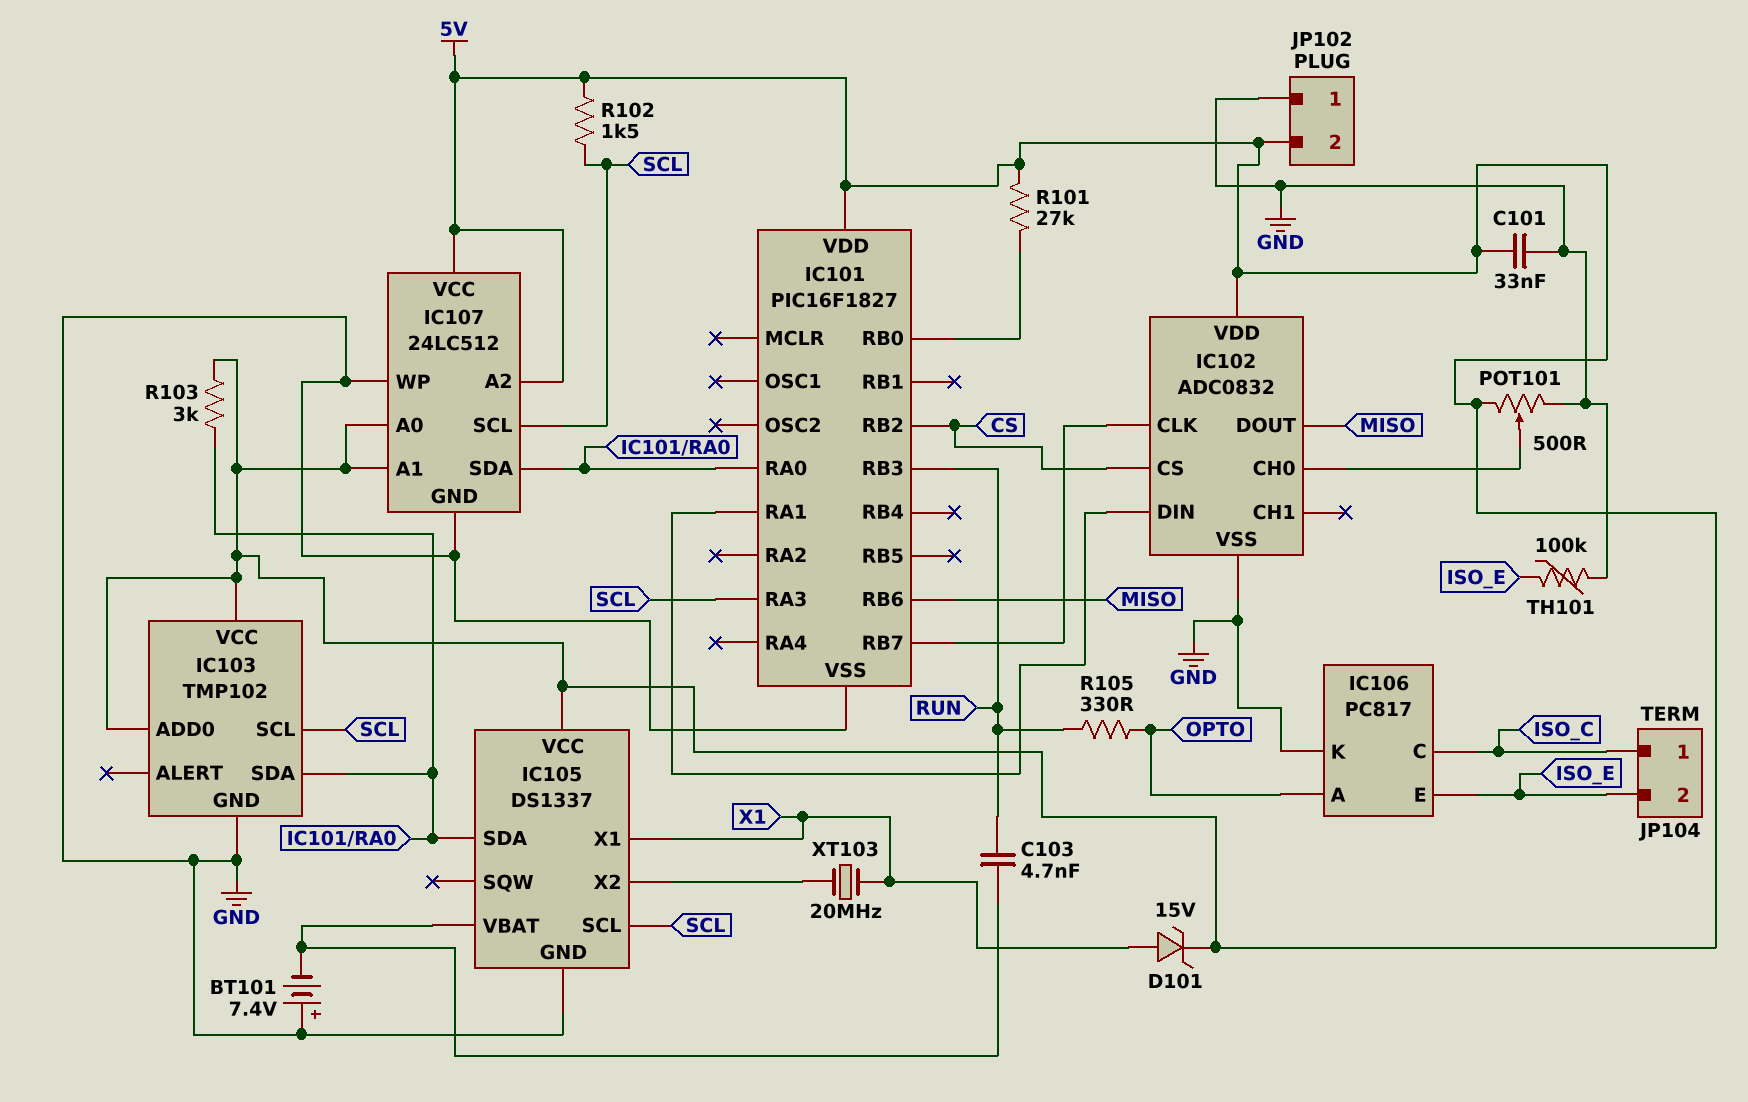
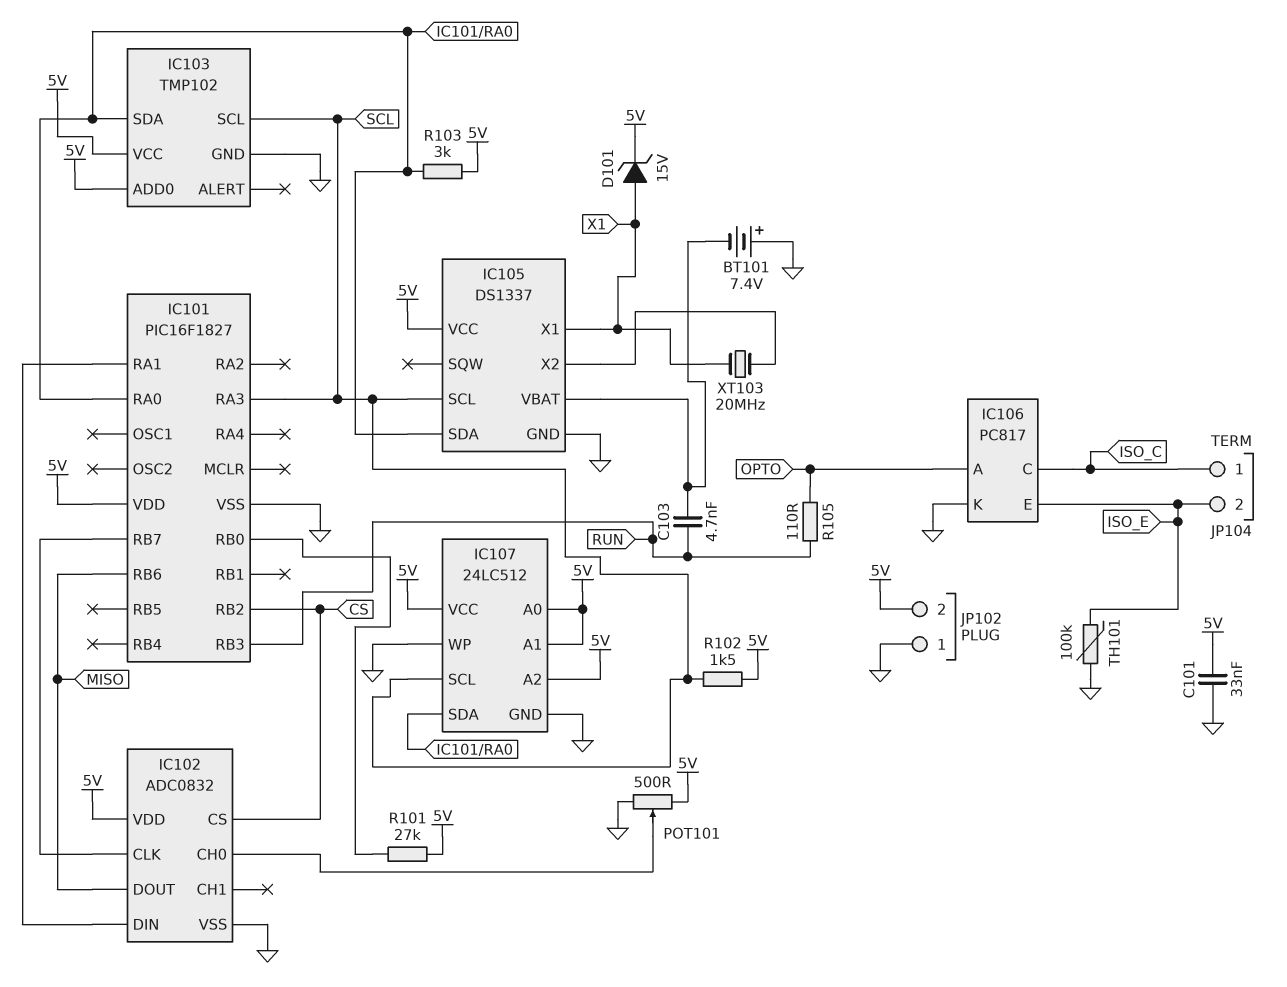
R105: 330 (OPTO, RUN) -> 110 (OPTO, RUN)

